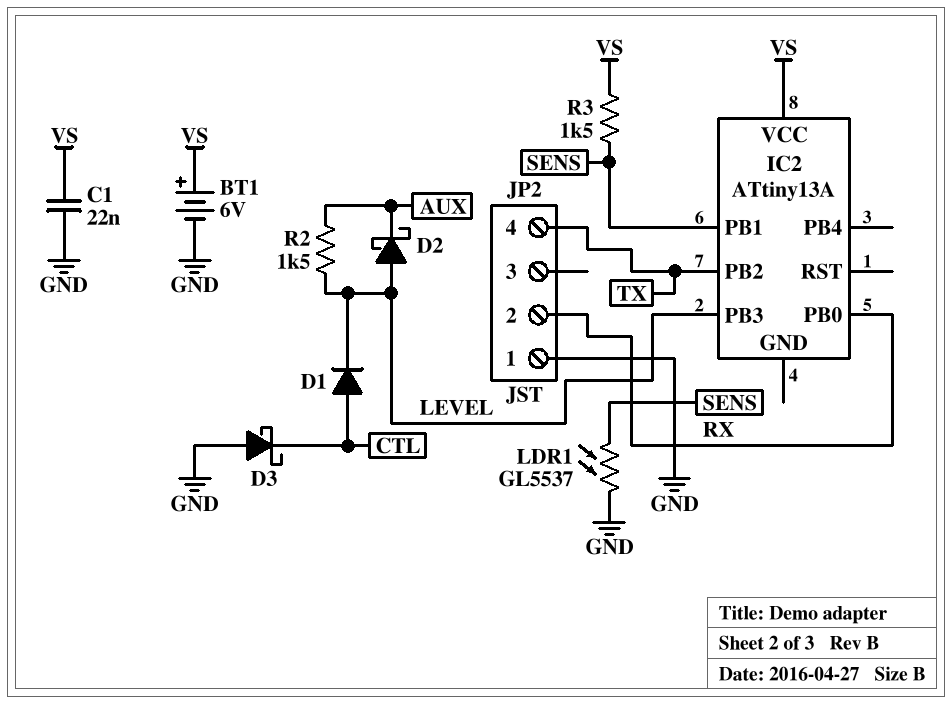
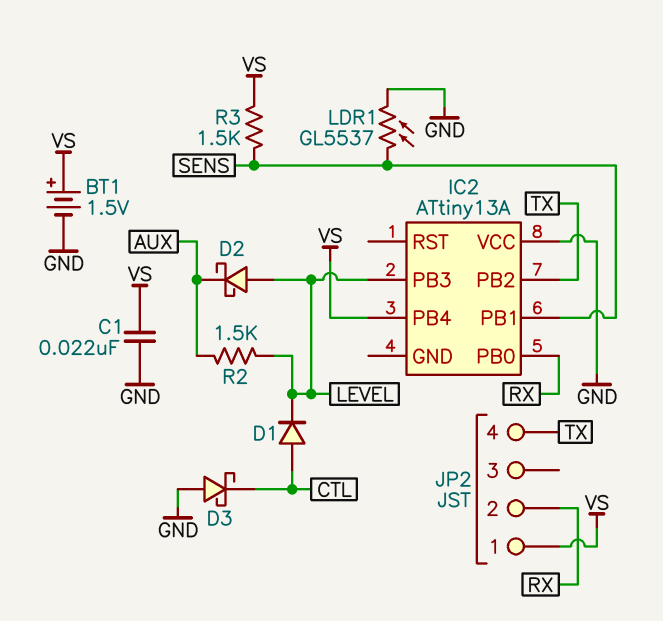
BT1: 6V (plus VS, minus GND) -> 1.5V (plus VS, minus GND)
IC2 pin PB4: none -> VS
IC2 pin VCC: VS -> GND
JP2 pin 1: GND -> VS

